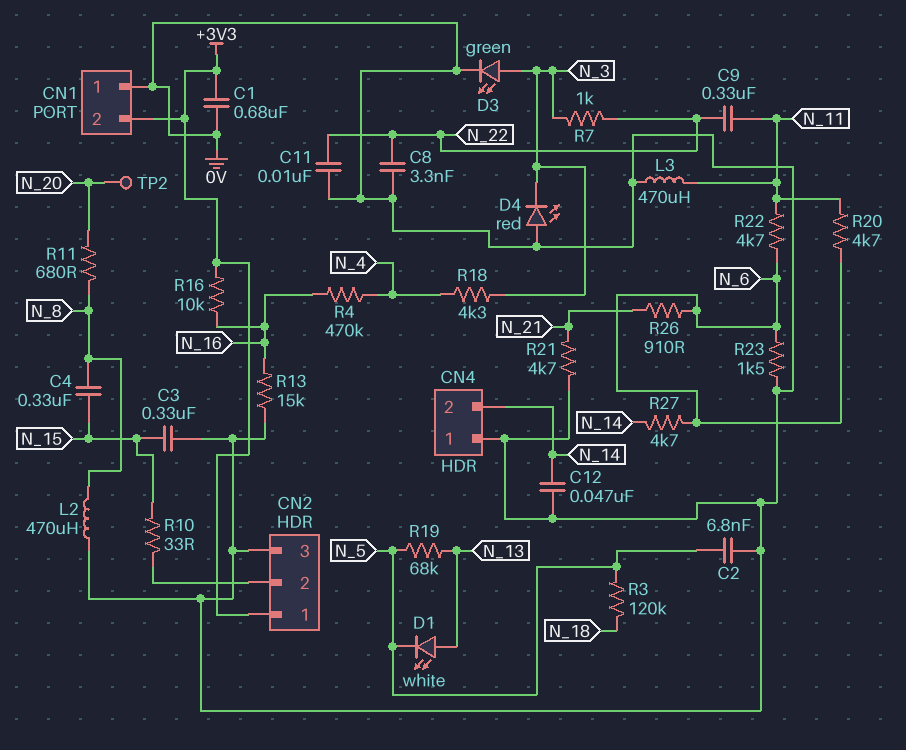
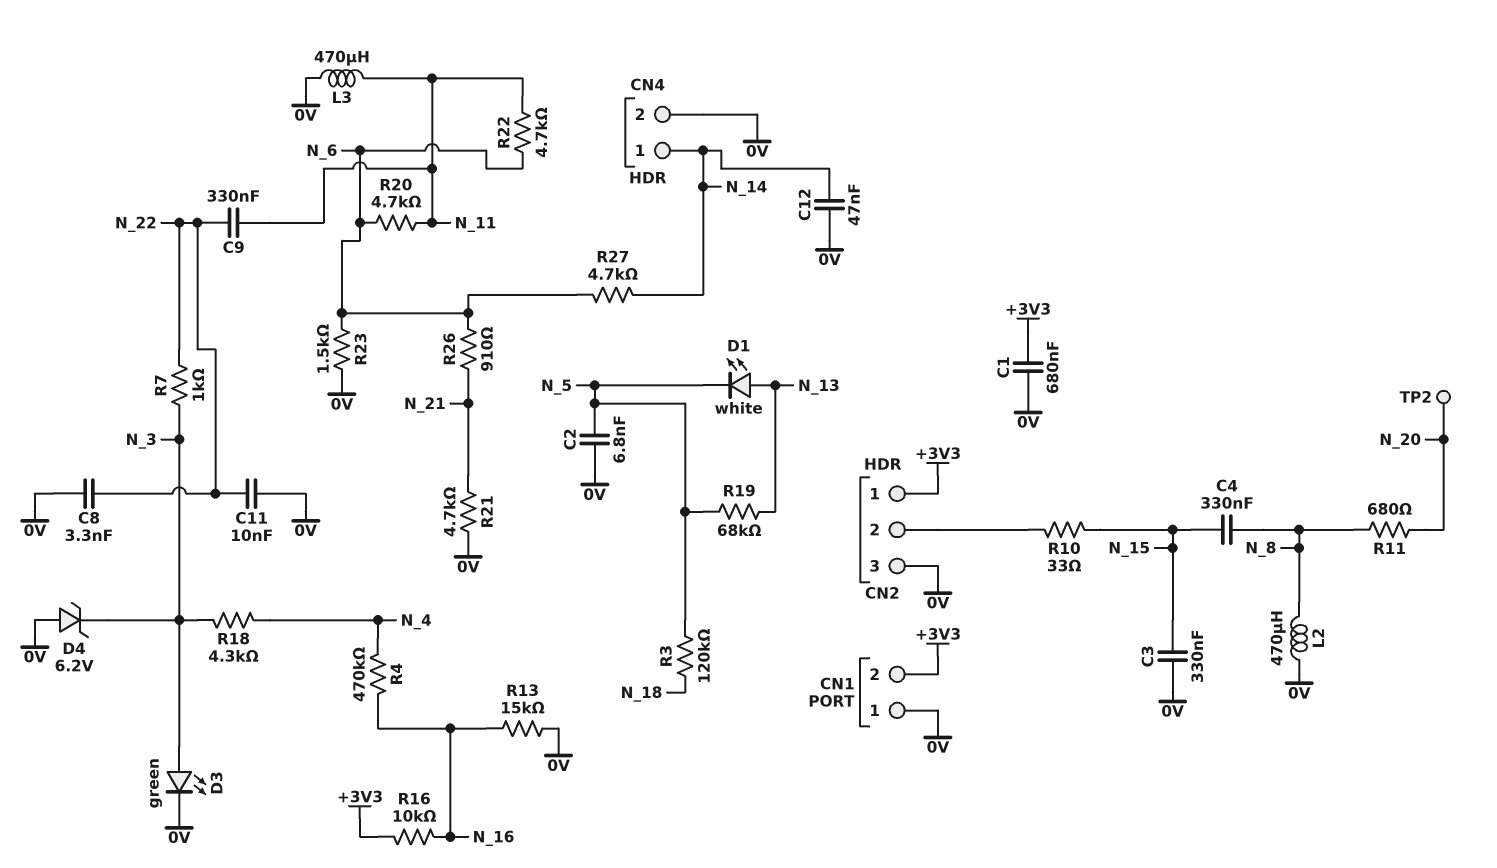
CN4 pin 1: 0V -> N_14
CN4 pin 2: N_14 -> 0V
D4: LED red (A 0V, K N_3) -> zener 6.2V (A 0V, K N_3)

